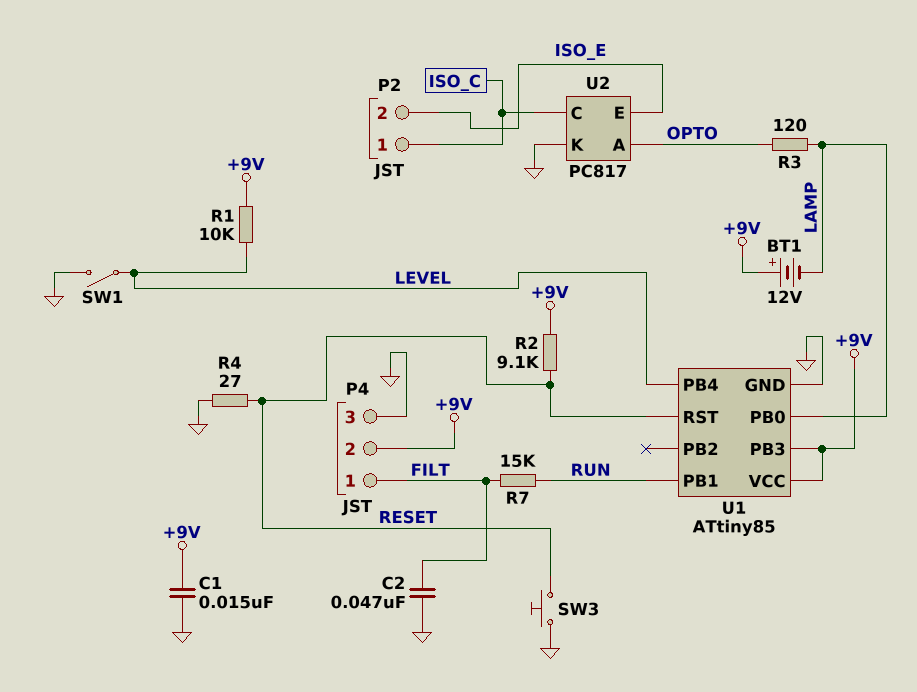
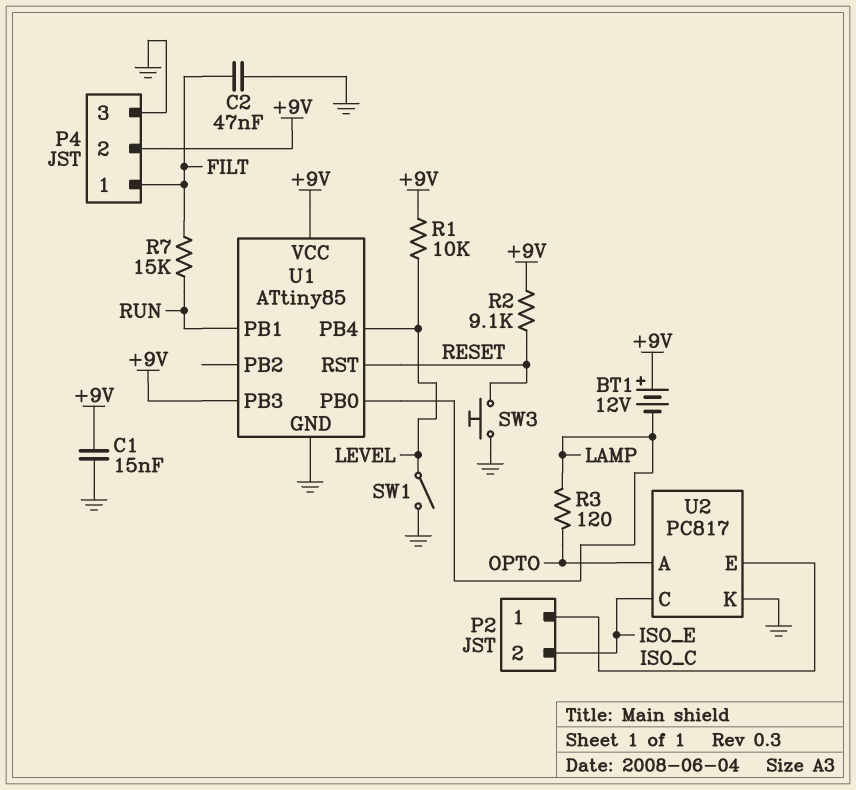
R4: 27 (GND, RESET) -> none
U2 pin C: ISO_C -> ISO_E
U2 pin E: ISO_E -> ISO_C

